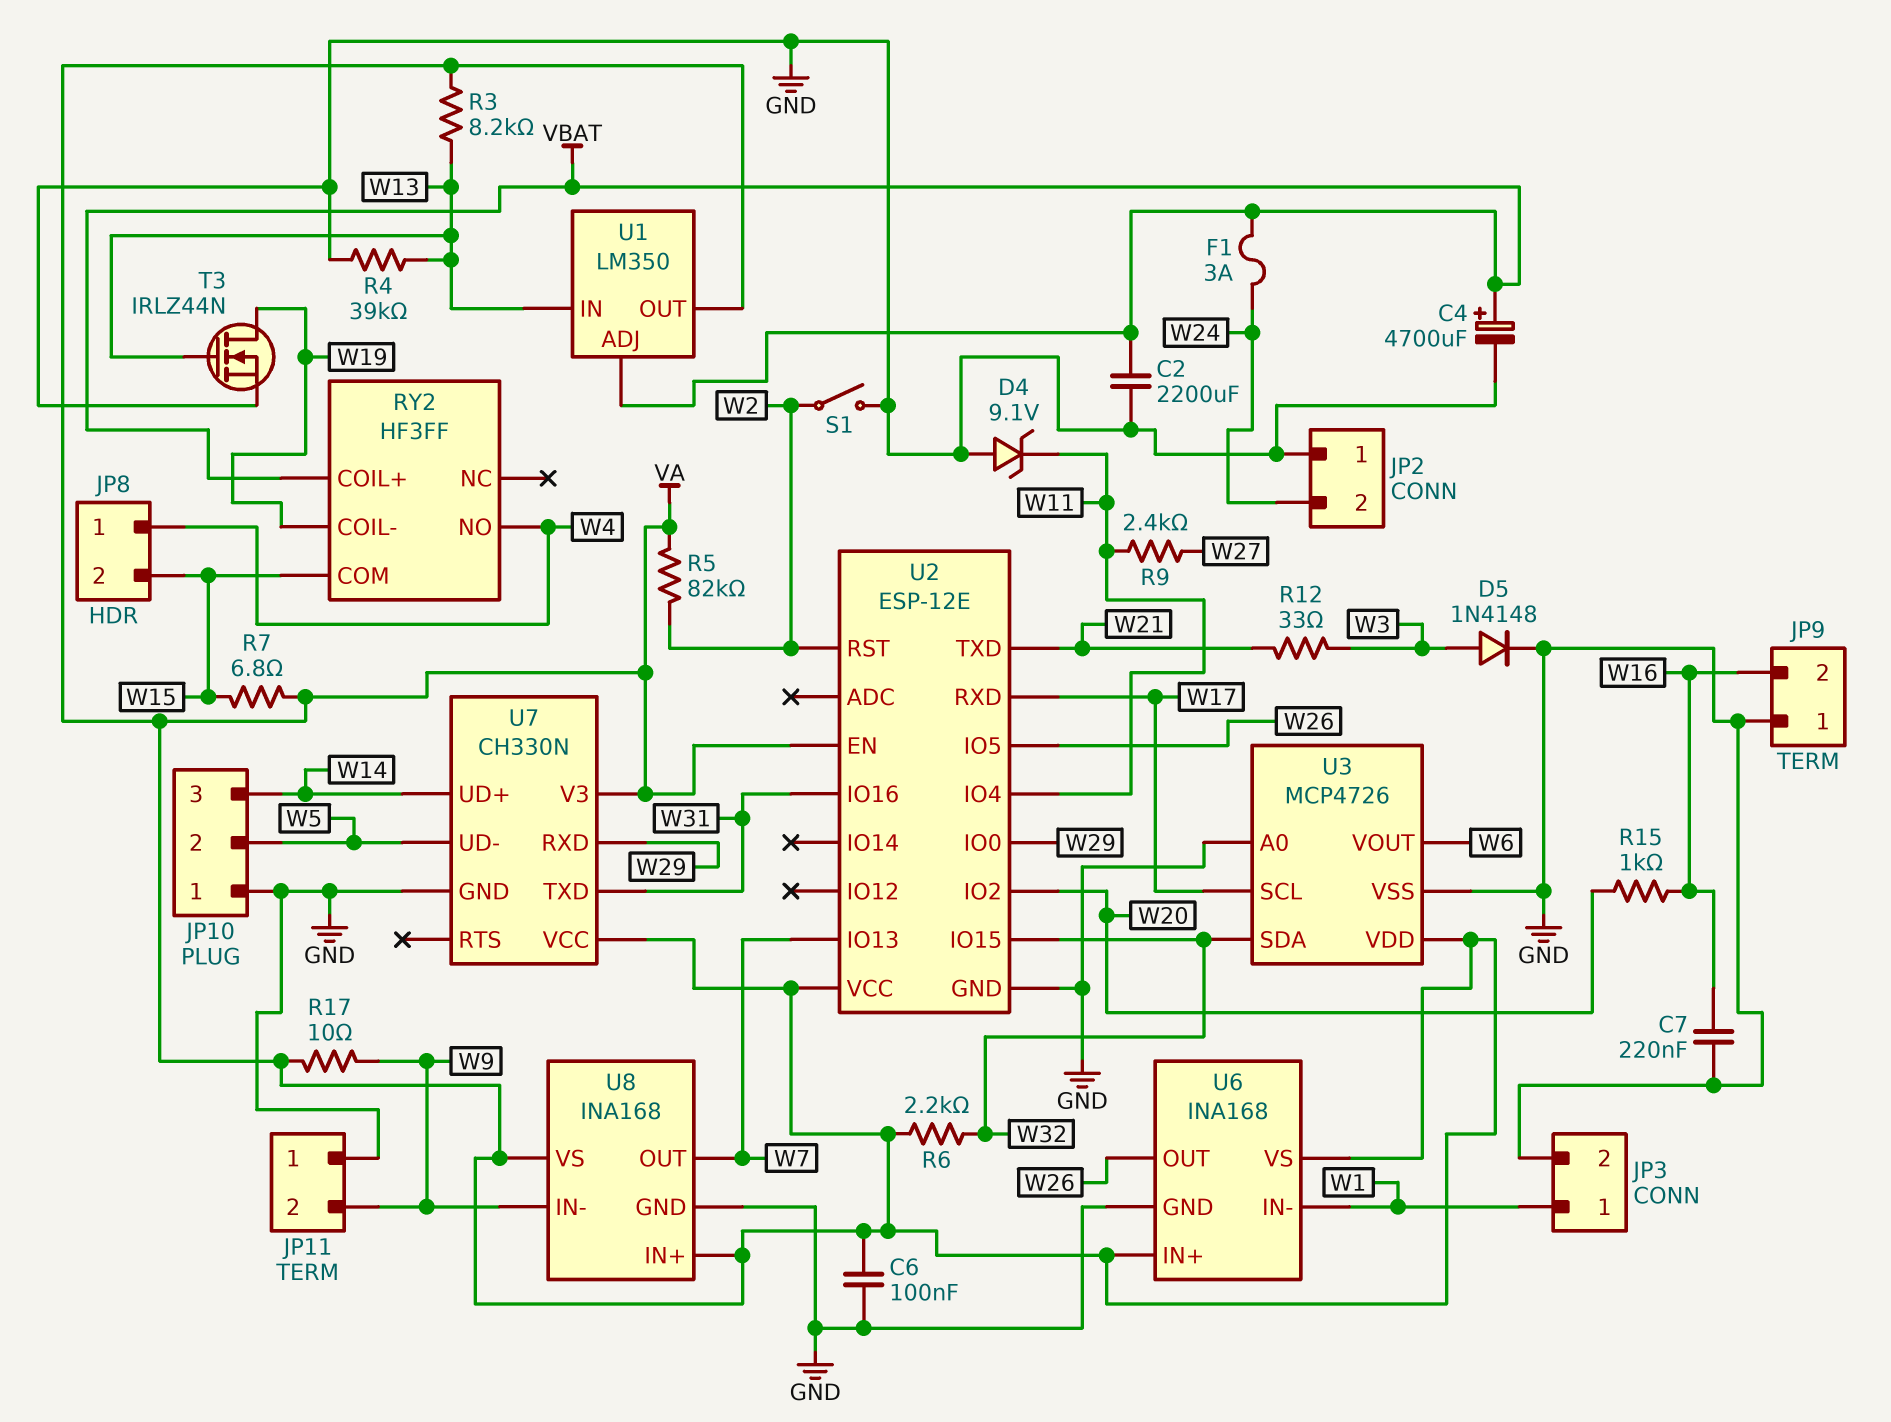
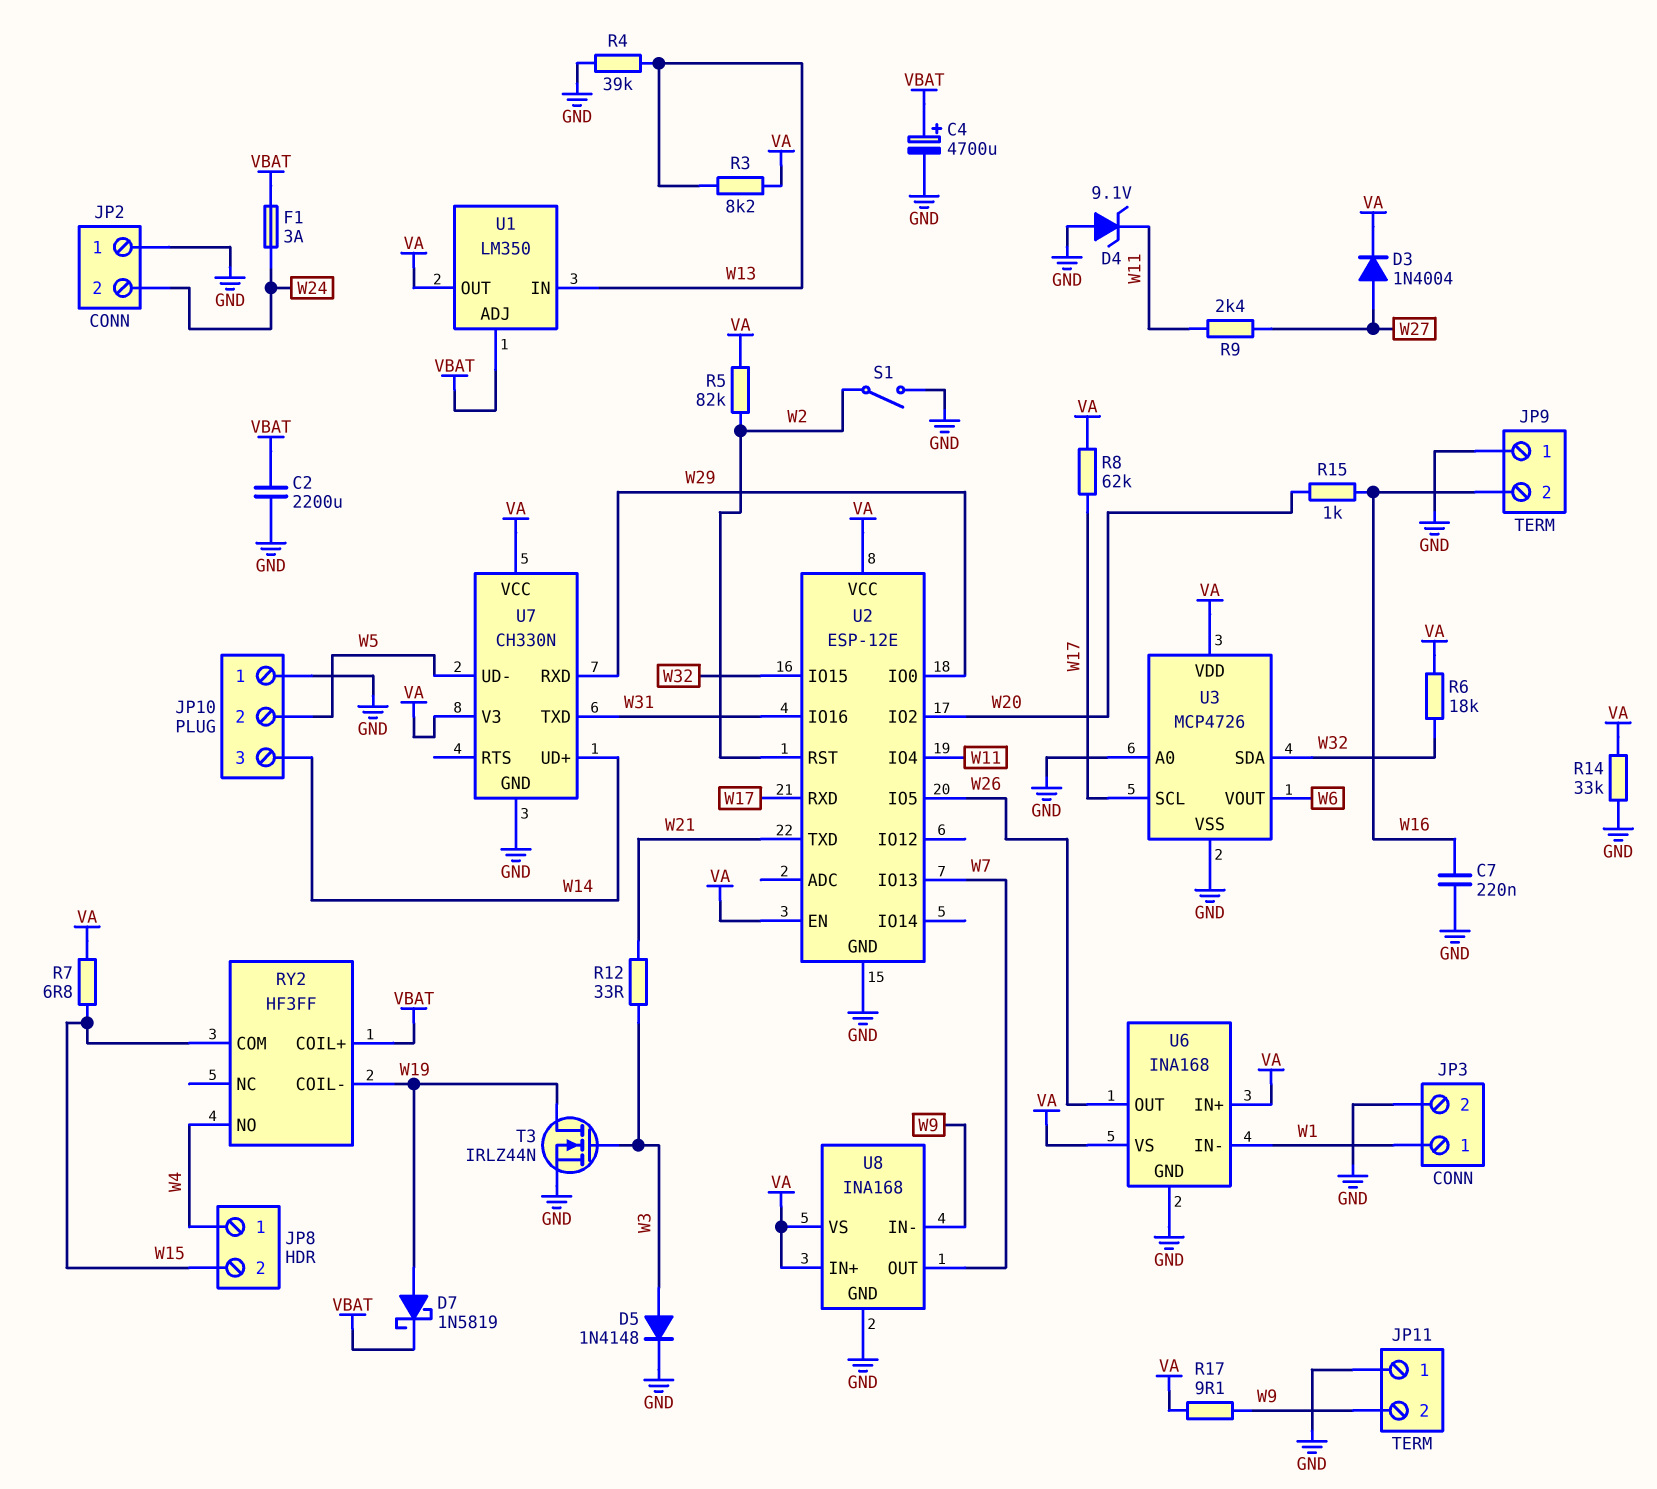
C6: 100nF (GND, VA) -> none
D3: none -> diode 1N4004 (A W27, K VA)
D7: none -> schottky 1N5819 (A W19, K VBAT)
R6: 2.2k (VA, W32) -> 18k (VA, W32)
R8: none -> 62k (VA, W17)
R14: none -> 33k (GND, VA)
R17: 10 (VA, W9) -> 9.1 (VA, W9)
T3: NMOS IRLZ44N (G W13, D W19, S GND) -> NMOS IRLZ44N (G W3, D W19, S GND)

